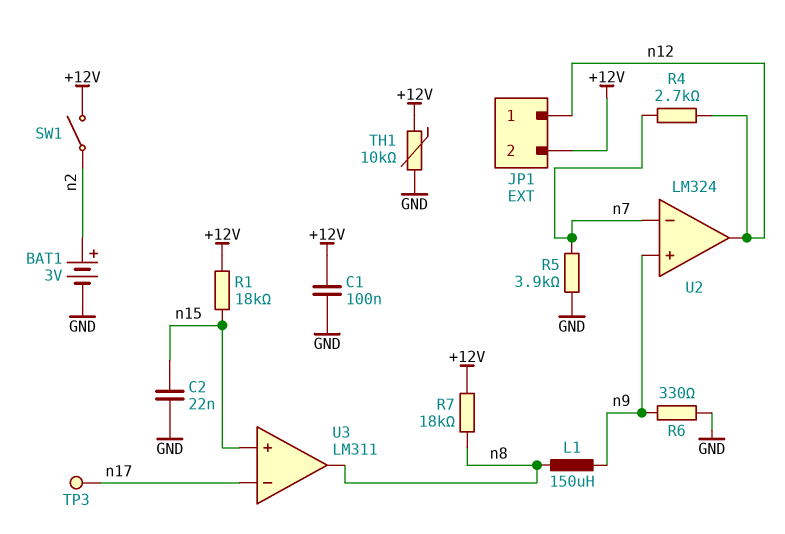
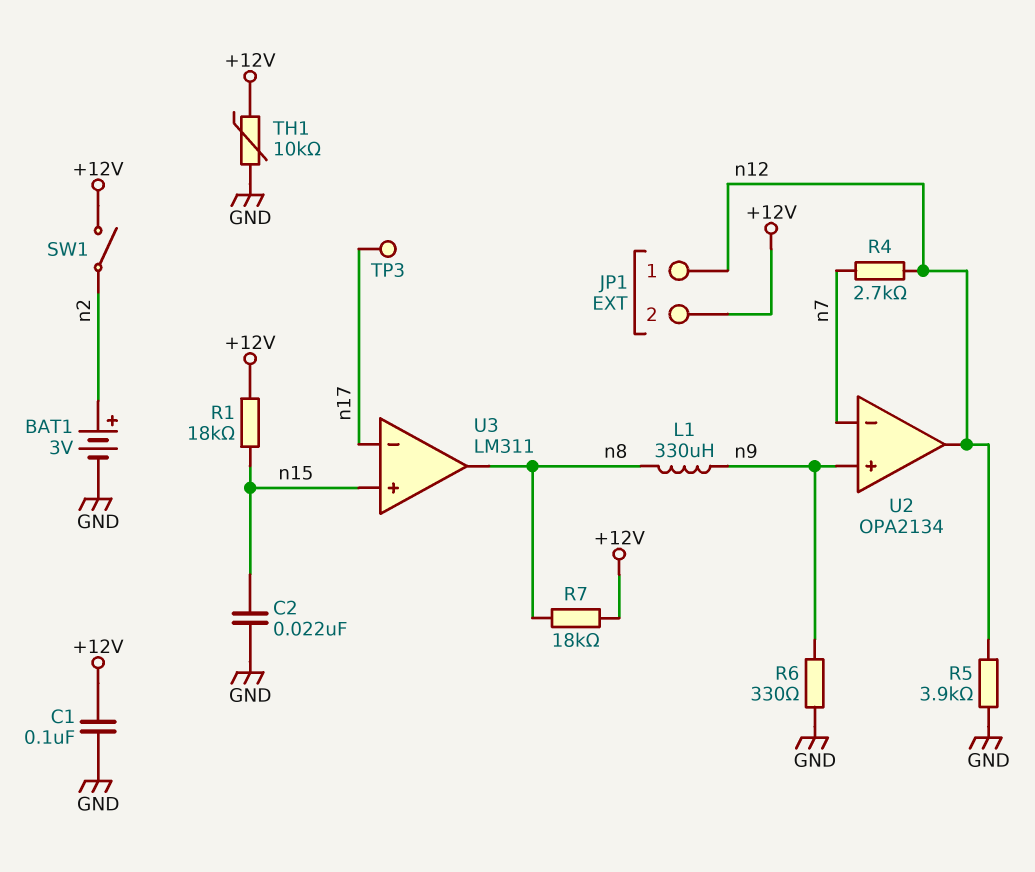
L1: 150uH (n8, n9) -> 330uH (n8, n9)
R5: 3.9k (GND, n7) -> 3.9k (GND, n12)
U2: LM324 -> OPA2134

